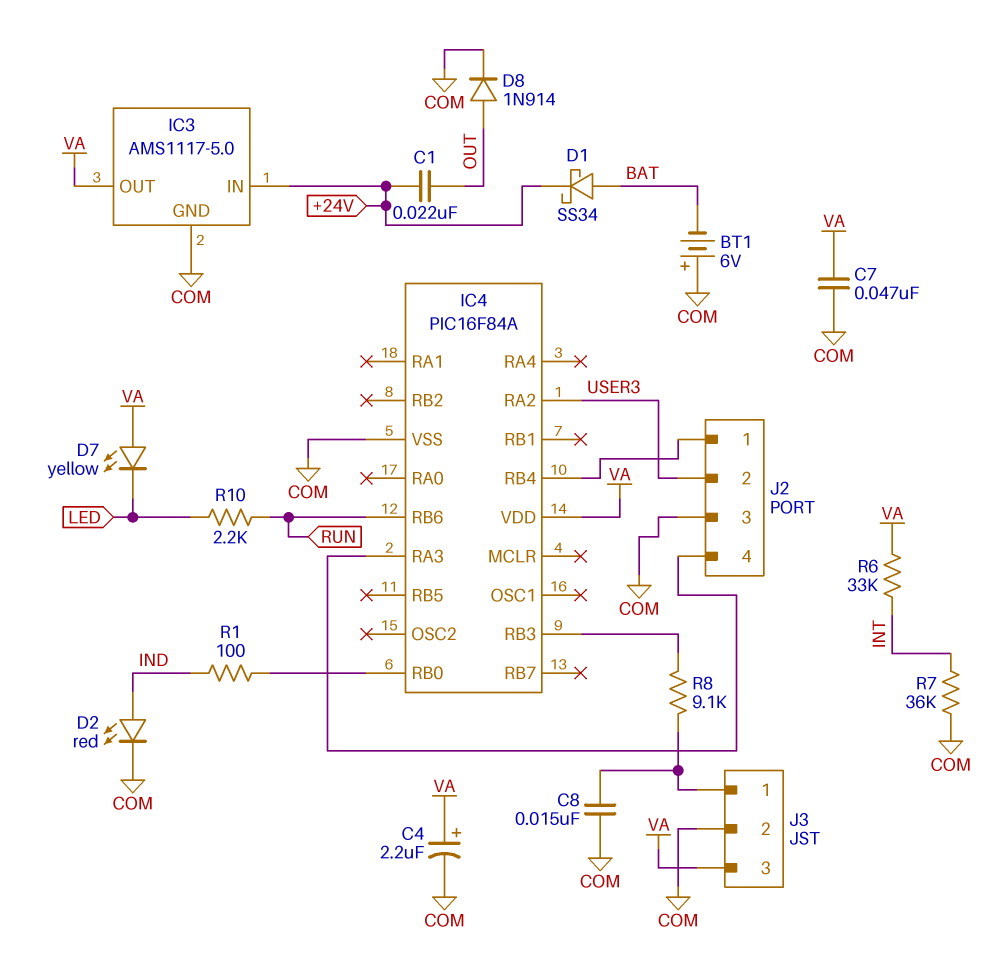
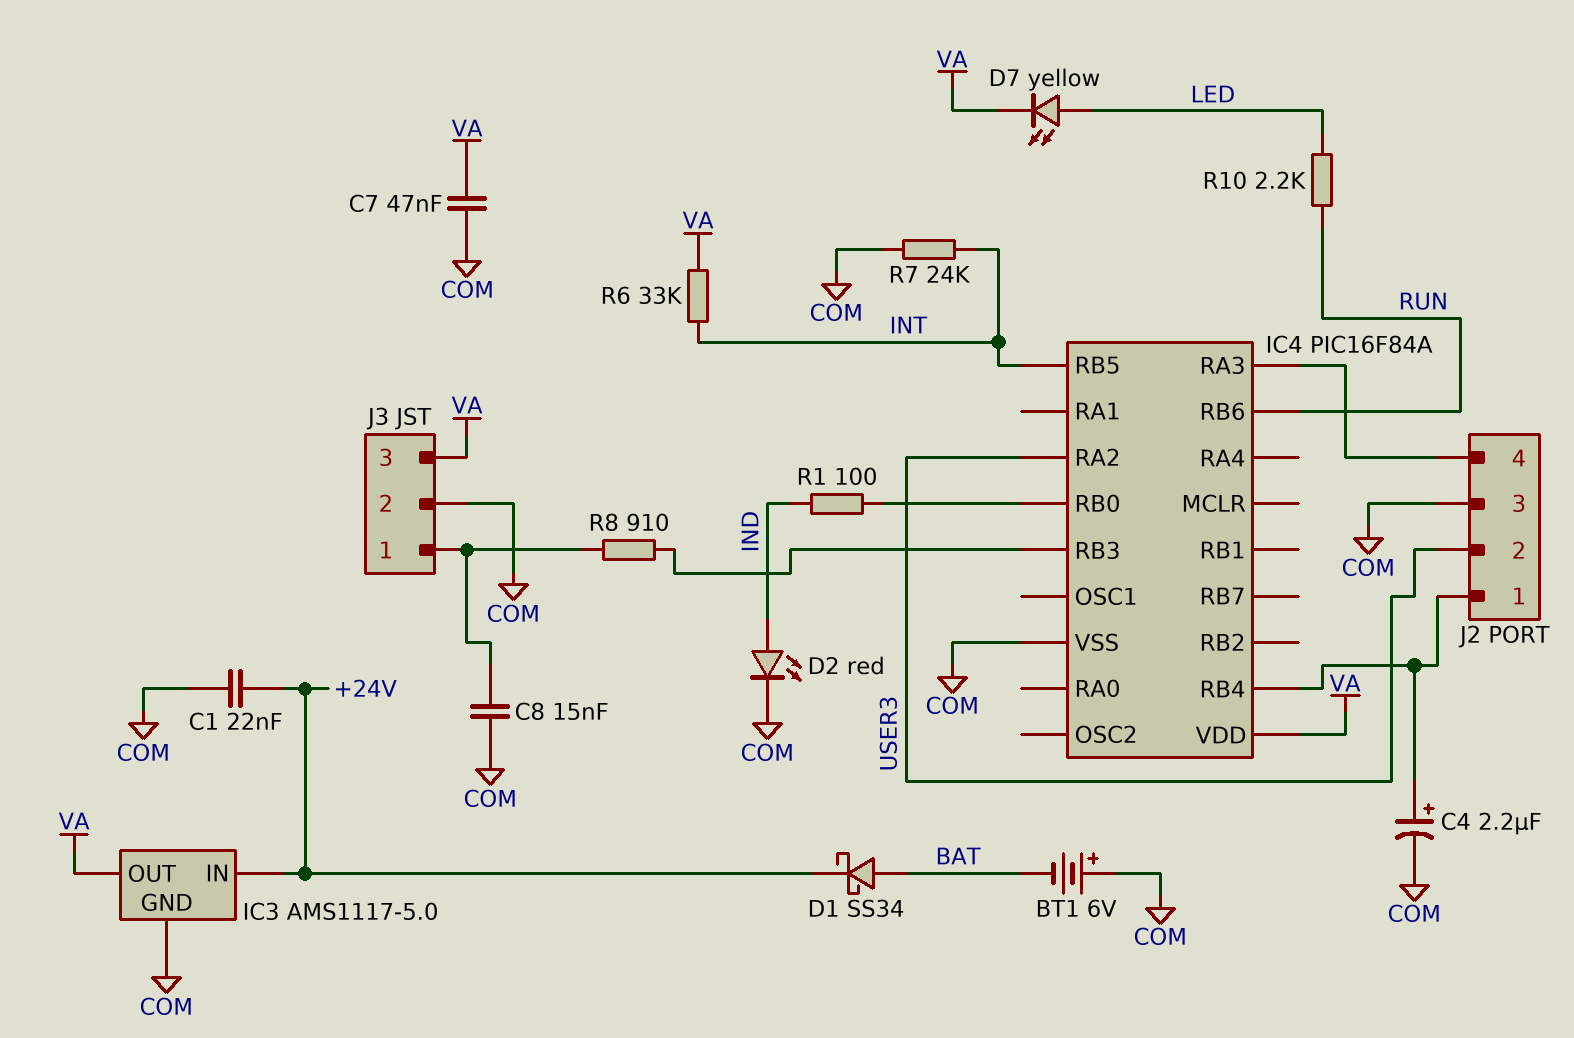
C1: 22nF (+24V, OUT) -> 22nF (+24V, COM)
C4: 2.2uF (plus VA, minus COM) -> 2.2uF (plus IC4/RB4, minus COM)
D7: LED yellow (A VA, K LED) -> LED yellow (A LED, K VA)
D8: diode 1N914 (A OUT, K COM) -> none
IC4 pin RB5: none -> INT
R7: 36k (COM, INT) -> 24k (COM, INT)
R8: 9.1k (IC4/RB3, J3/1) -> 910 (IC4/RB3, J3/1)

